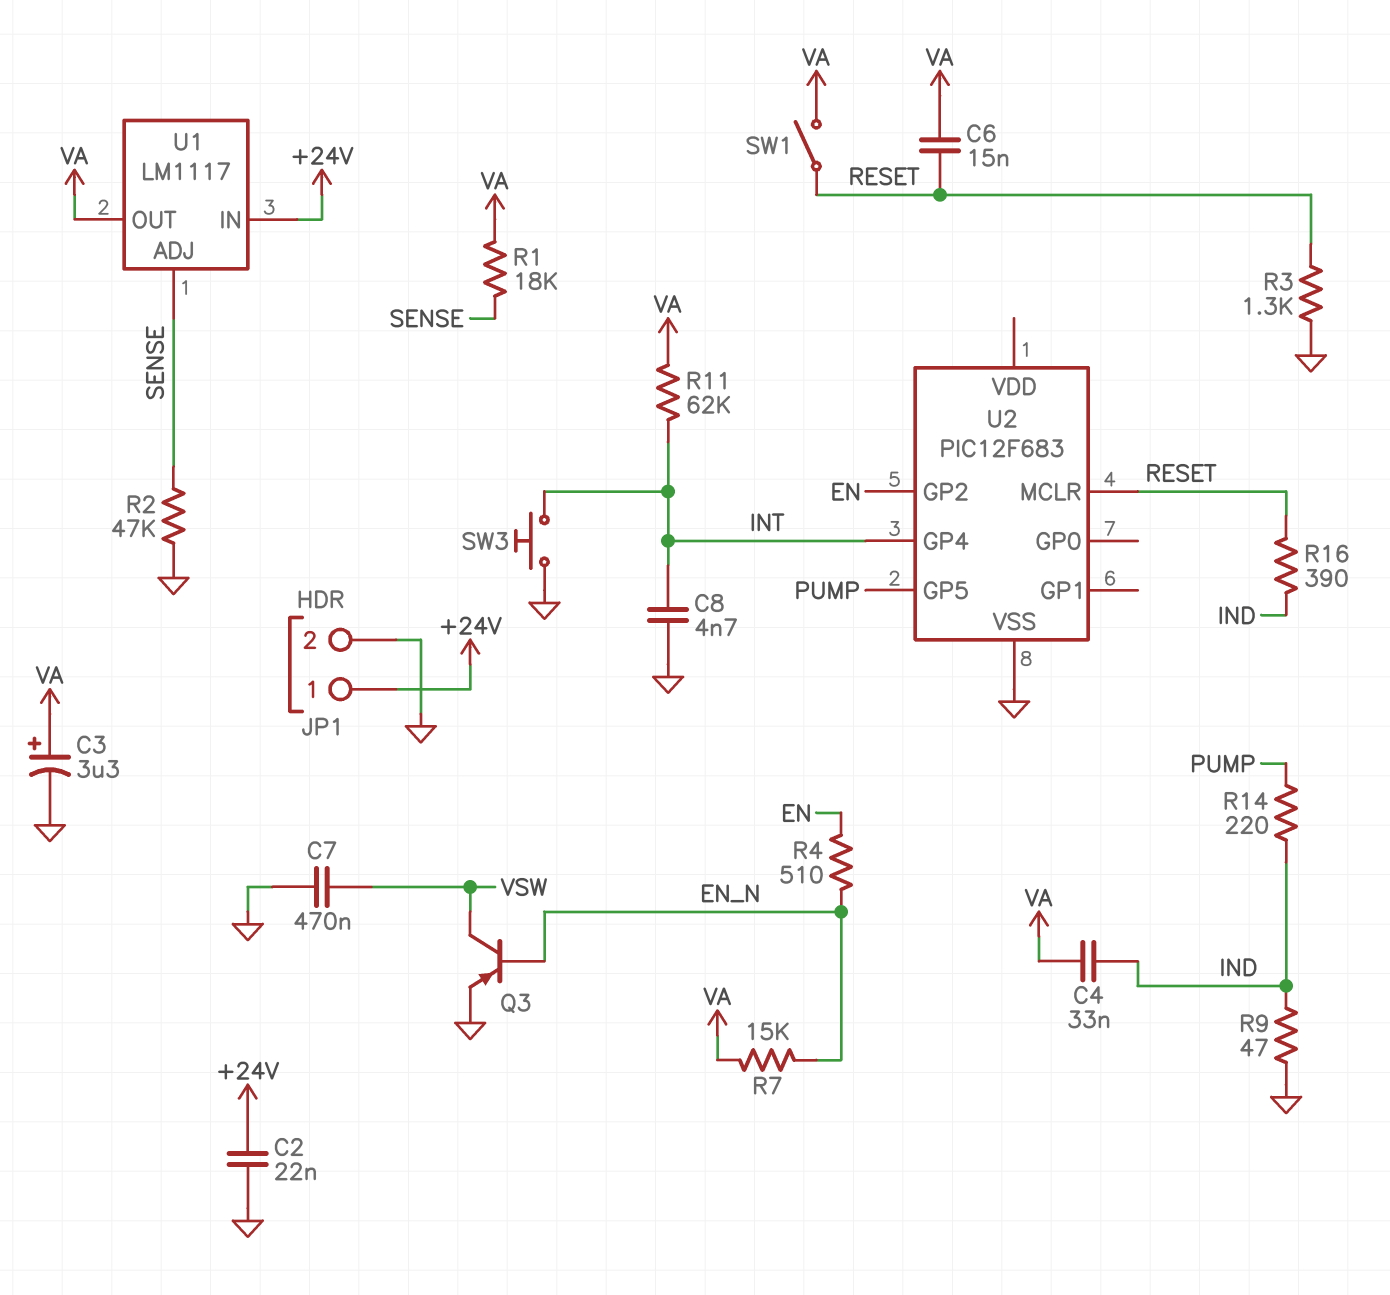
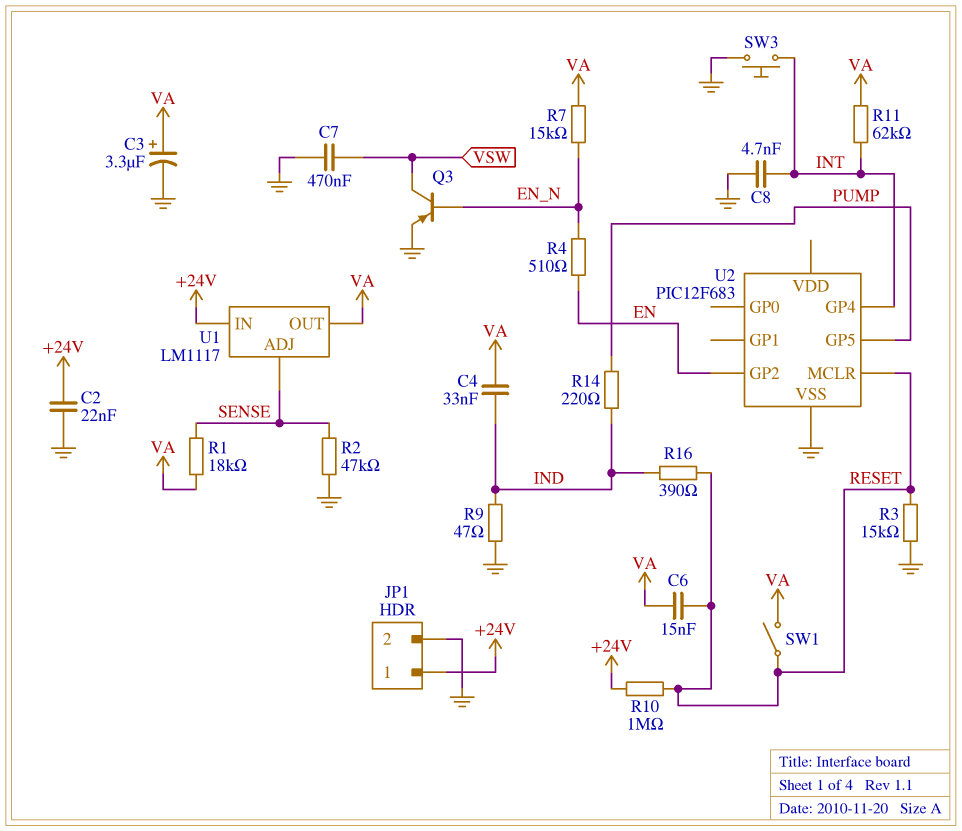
R3: 1.3k (GND, RESET) -> 15k (GND, RESET)
R10: none -> 1M (+24V, RESET)

